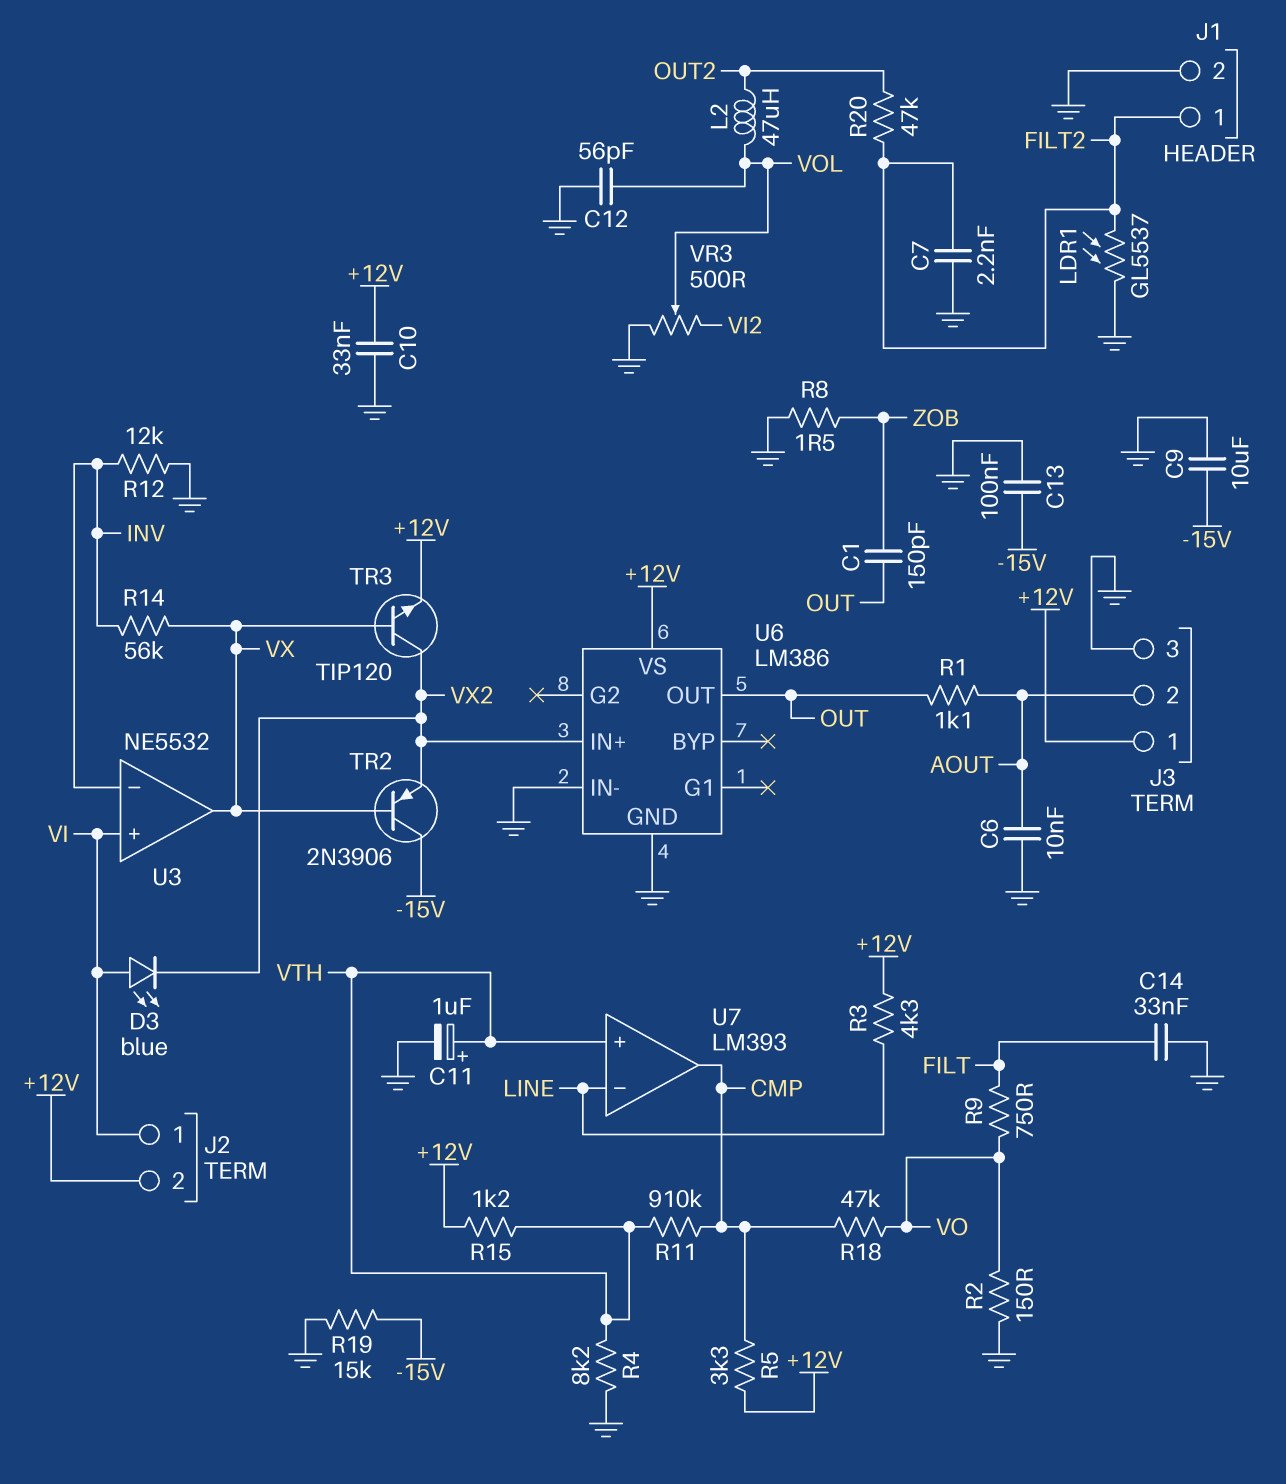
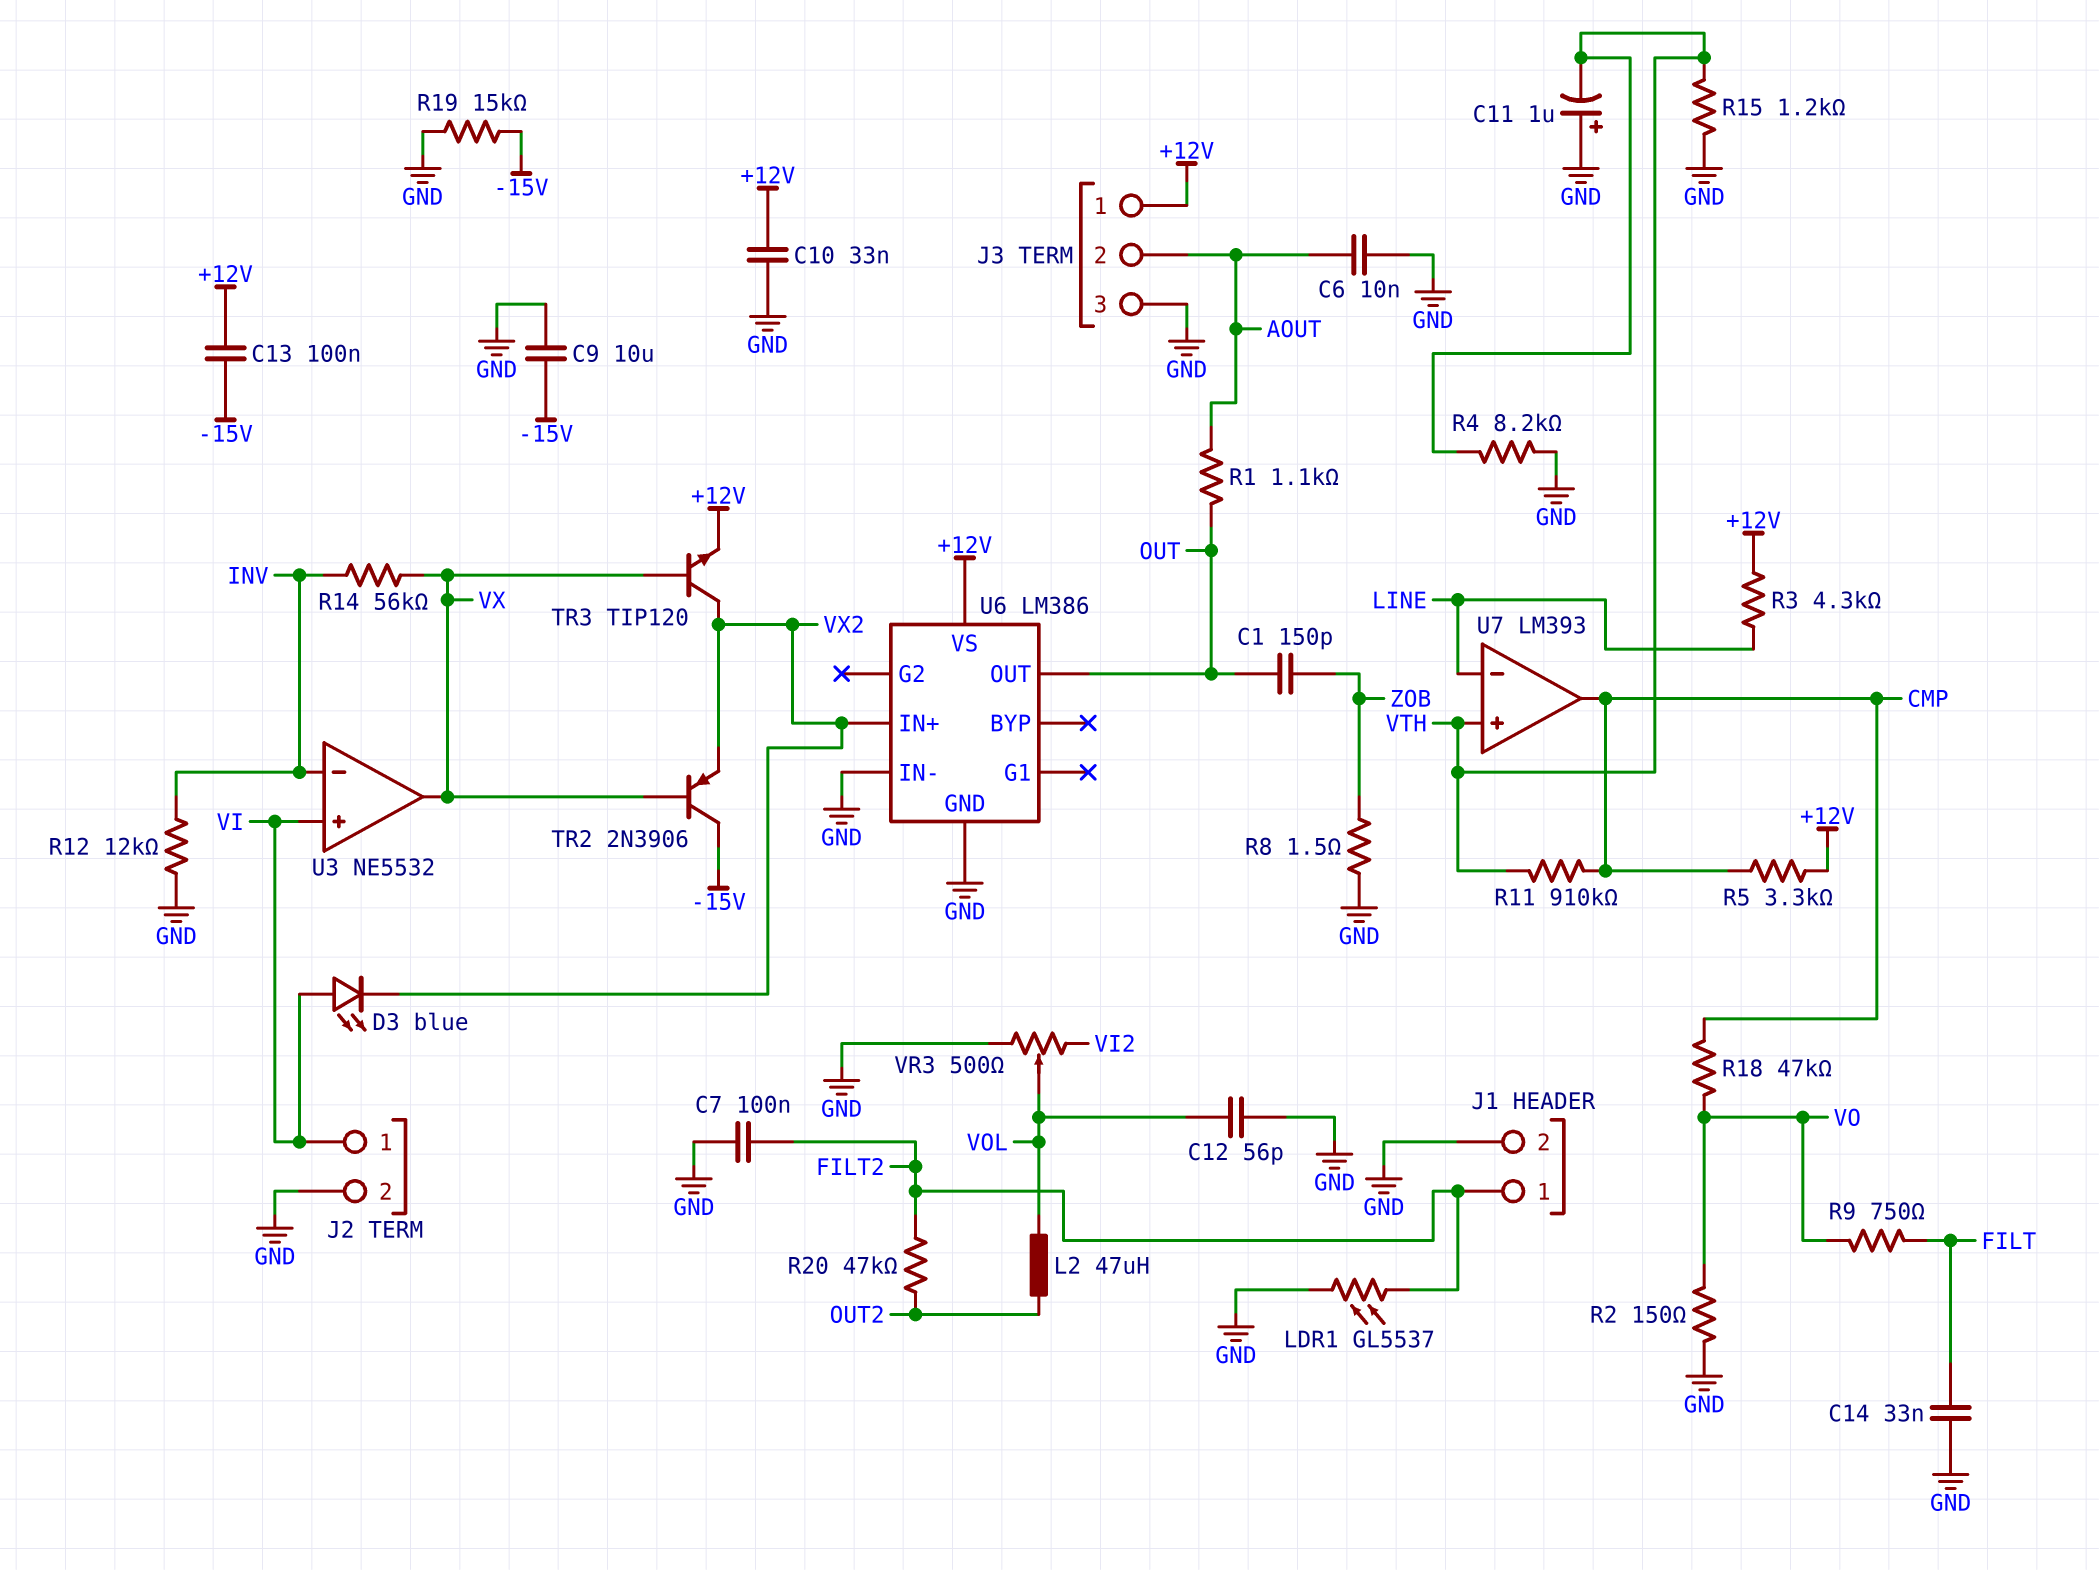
C7: 2.2nF (FILT2, GND) -> 100nF (FILT2, GND)
C11: 1uF (plus VTH, minus GND) -> 1uF (plus GND, minus VTH)
C13: 100nF (-15V, GND) -> 100nF (+12V, -15V)
J2 pin 2: +12V -> GND
R15: 1.2k (+12V, VTH) -> 1.2k (GND, VTH)

